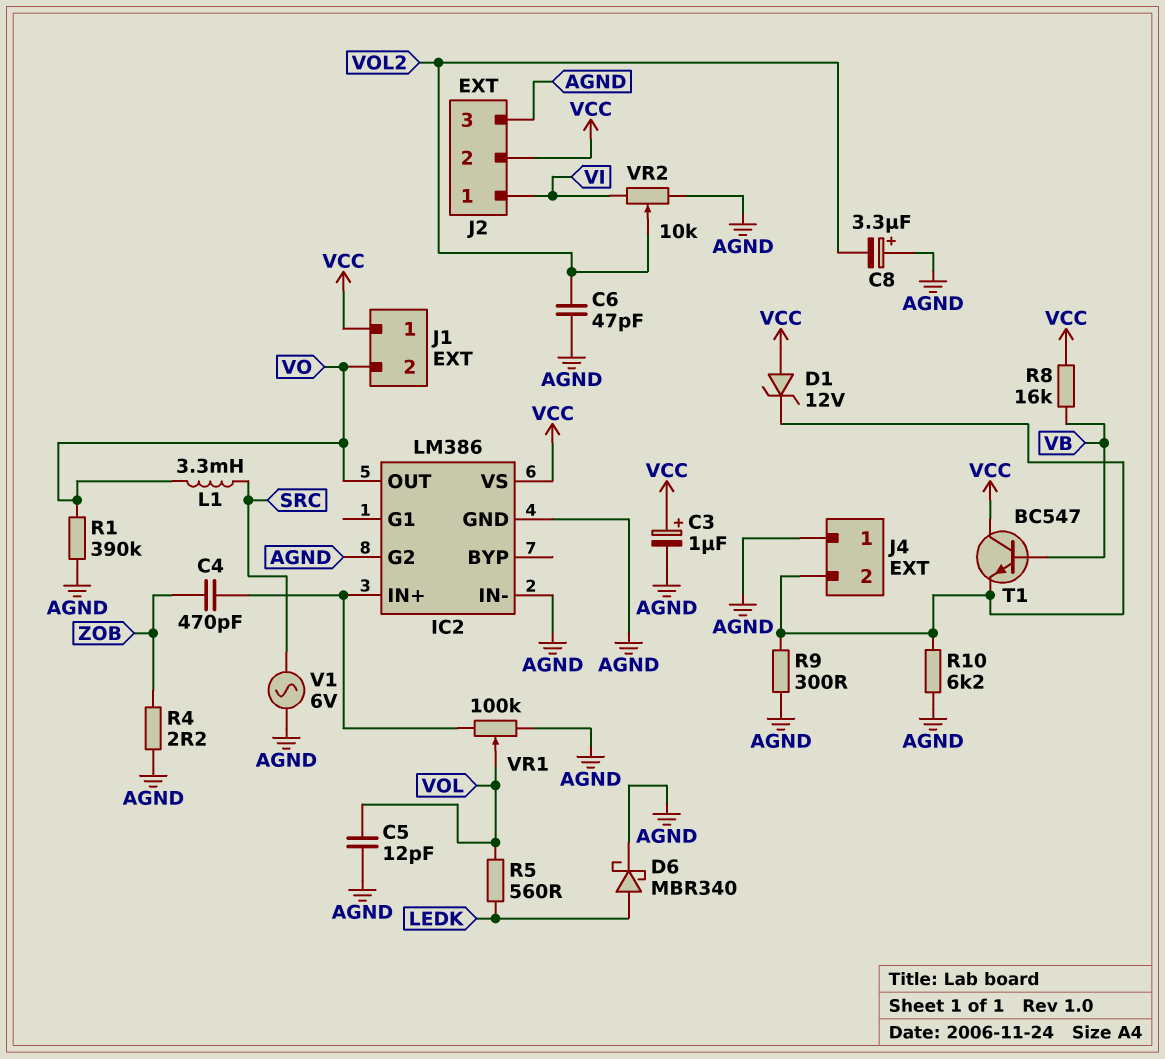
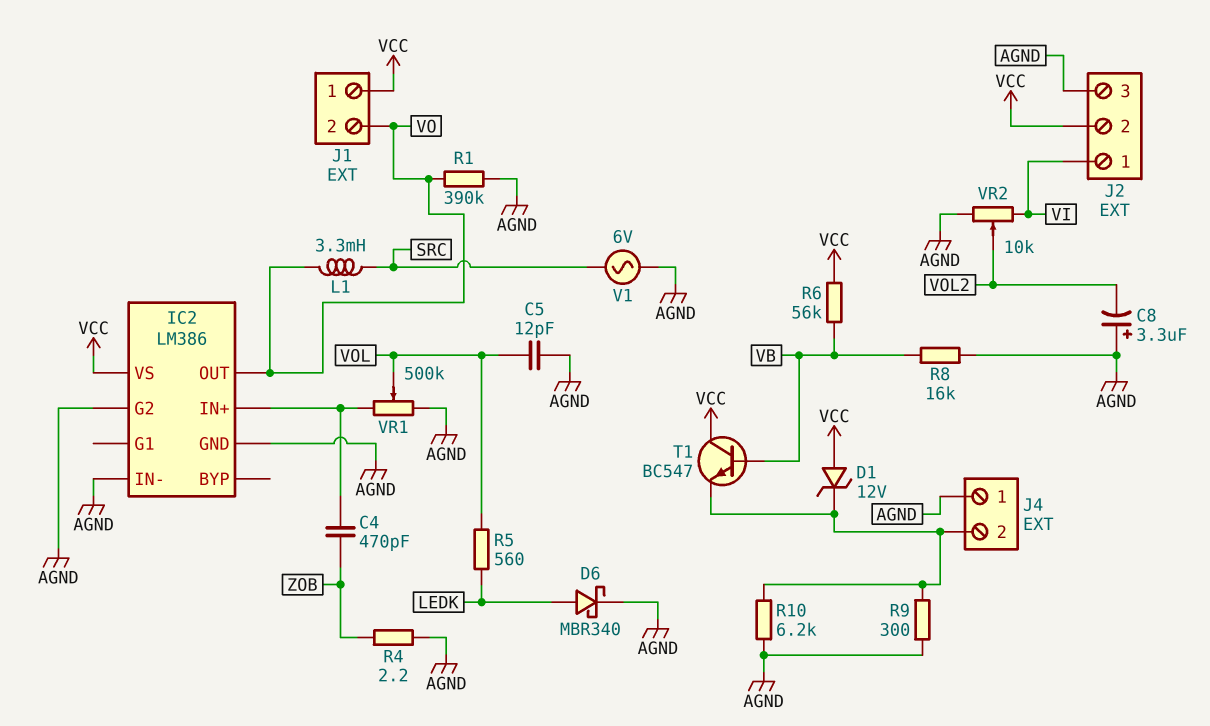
C3: 1uF (plus VCC, minus AGND) -> none
C6: 47pF (AGND, VOL2) -> none
R6: none -> 56k (VB, VCC)
R8: 16k (VB, VCC) -> 16k (AGND, VB)
VR1: 100k (AGND, IC2/IN+, wiper VOL) -> 500k (AGND, IC2/IN+, wiper VOL)

